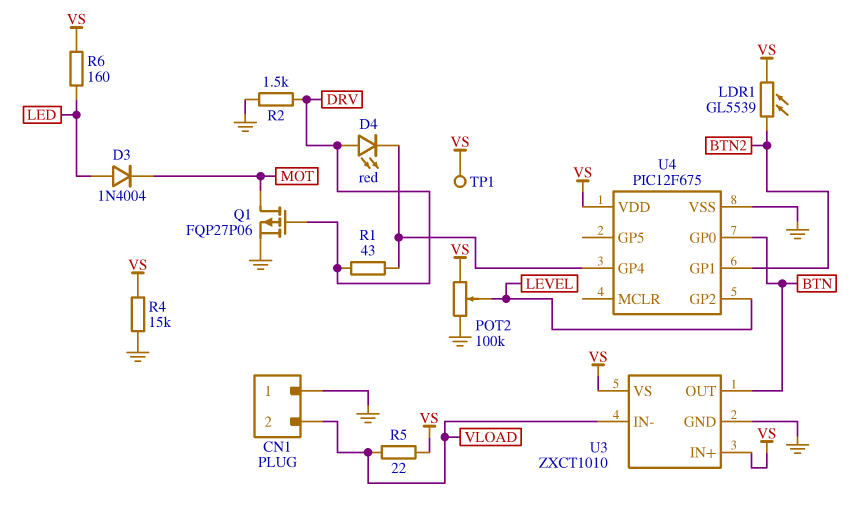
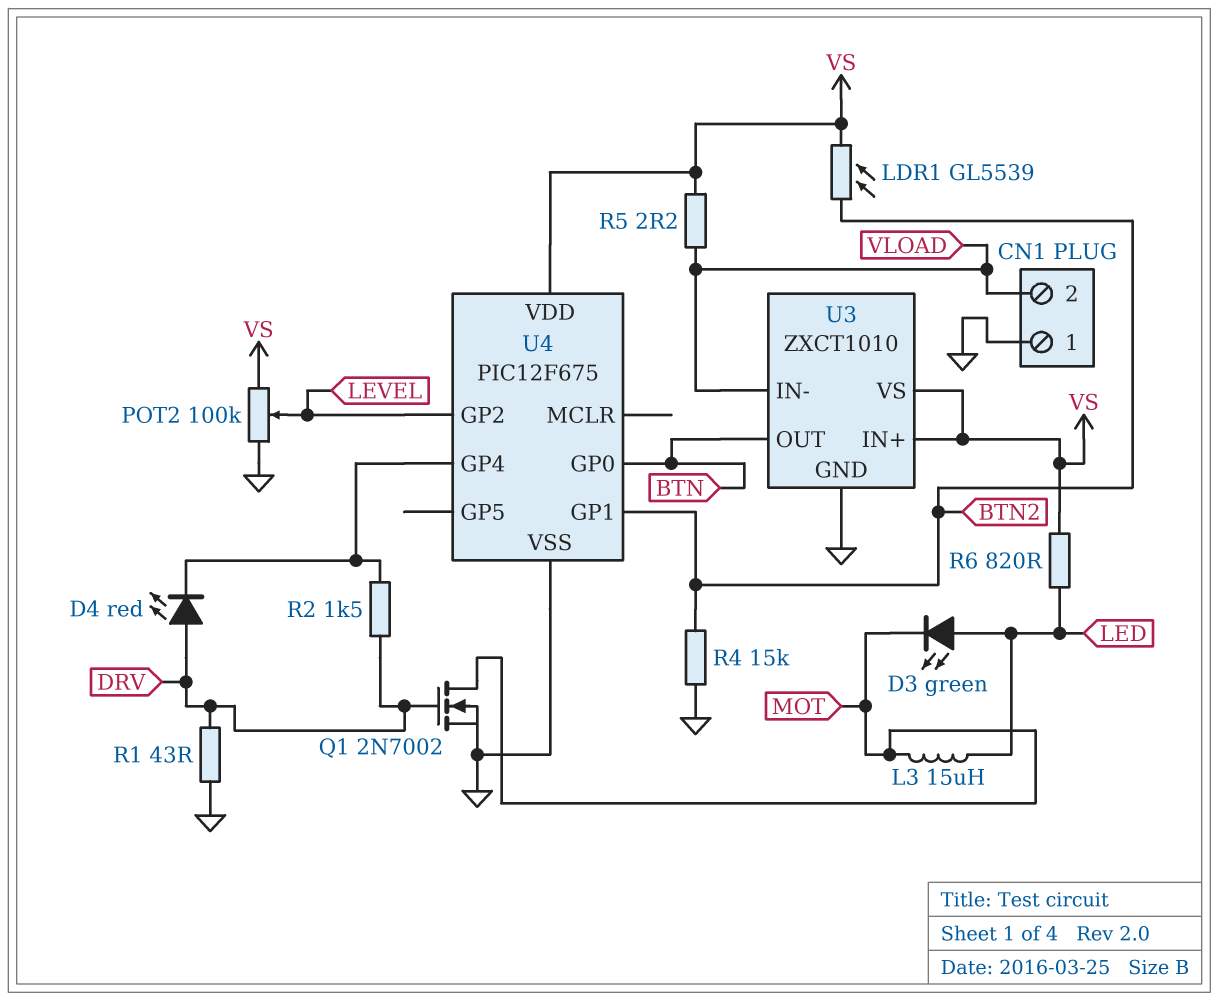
D3: diode 1N4004 (A LED, K MOT) -> LED green (A LED, K MOT)
L3: none -> 15uH (LED, MOT)
Q1: PMOS FQP27P06 (G DRV, D MOT, S GND) -> NMOS 2N7002 (G DRV, D MOT, S GND)
R1: 43 (DRV, U4/GP4) -> 43 (DRV, GND)
R2: 1.5k (DRV, GND) -> 1.5k (DRV, U4/GP4)
R4: 15k (GND, VS) -> 15k (BTN2, GND)
R5: 22 (VLOAD, VS) -> 2.2 (VLOAD, VS)
R6: 160 (LED, VS) -> 820 (LED, VS)
TP1: test point (VS) -> none

